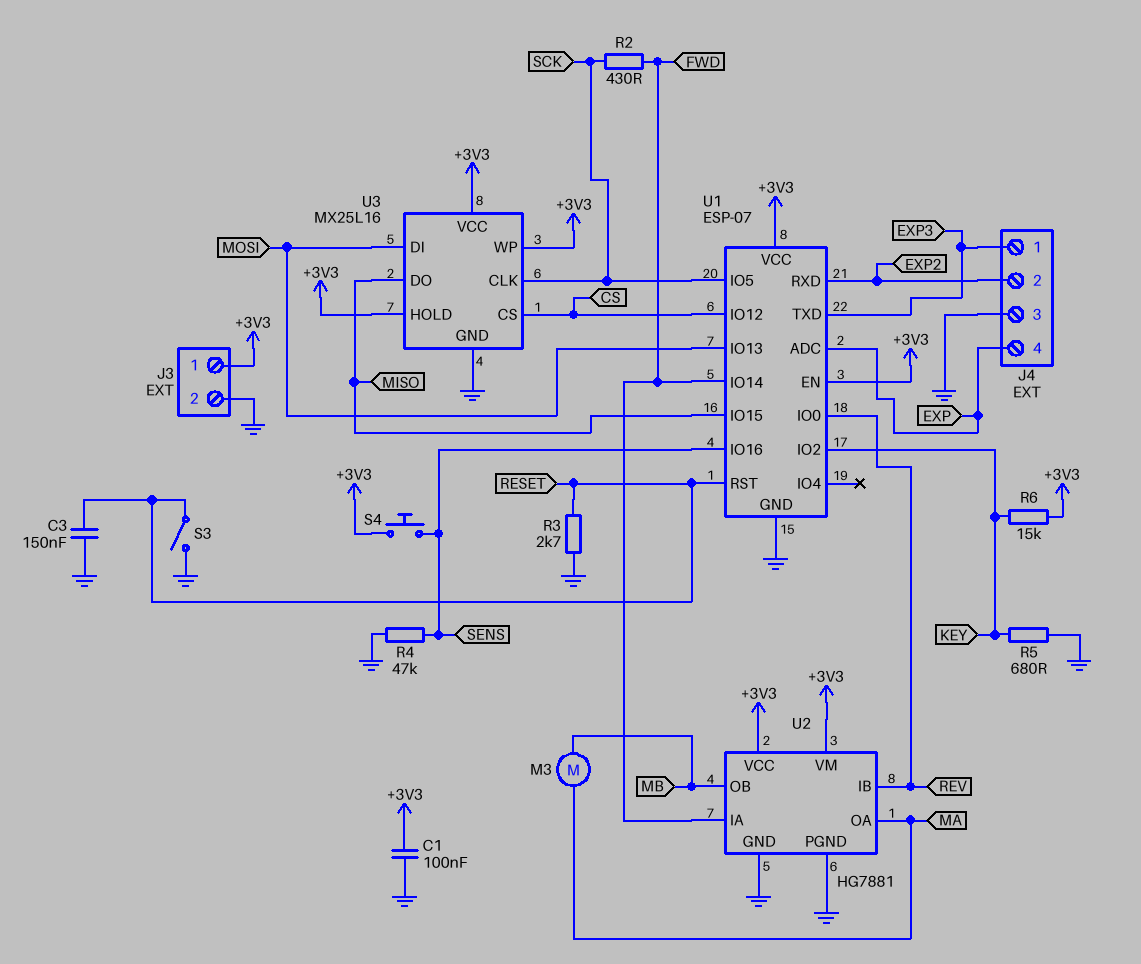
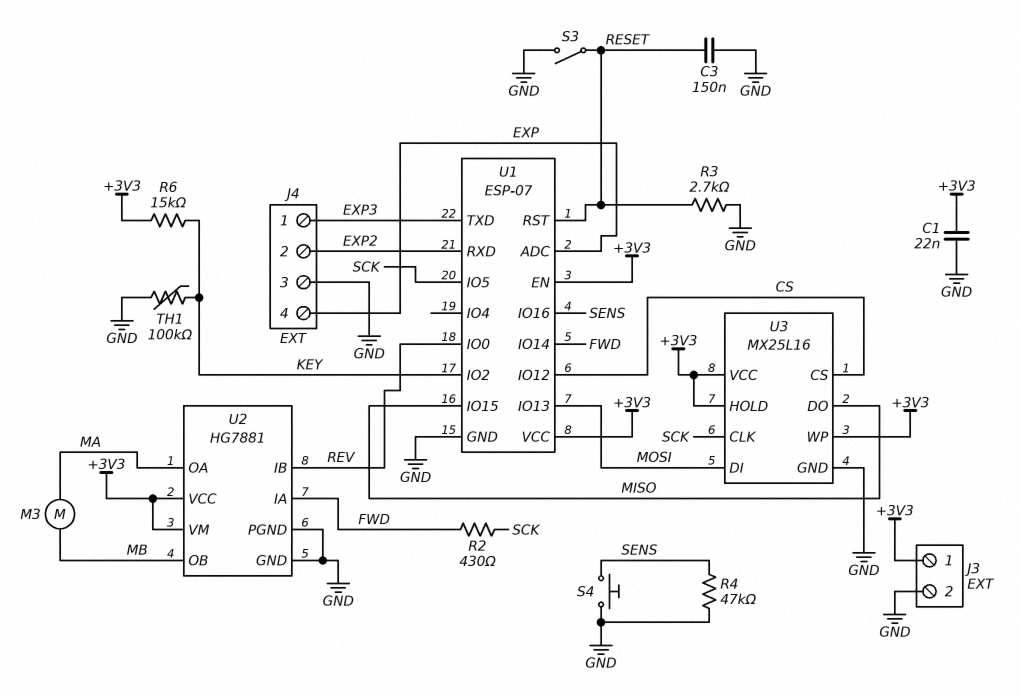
C1: 100nF (+3V3, GND) -> 22nF (+3V3, GND)
R5: 680 (GND, KEY) -> none
S4: button (+3V3, SENS) -> button (GND, SENS)
TH1: none -> 100k (GND, KEY)

